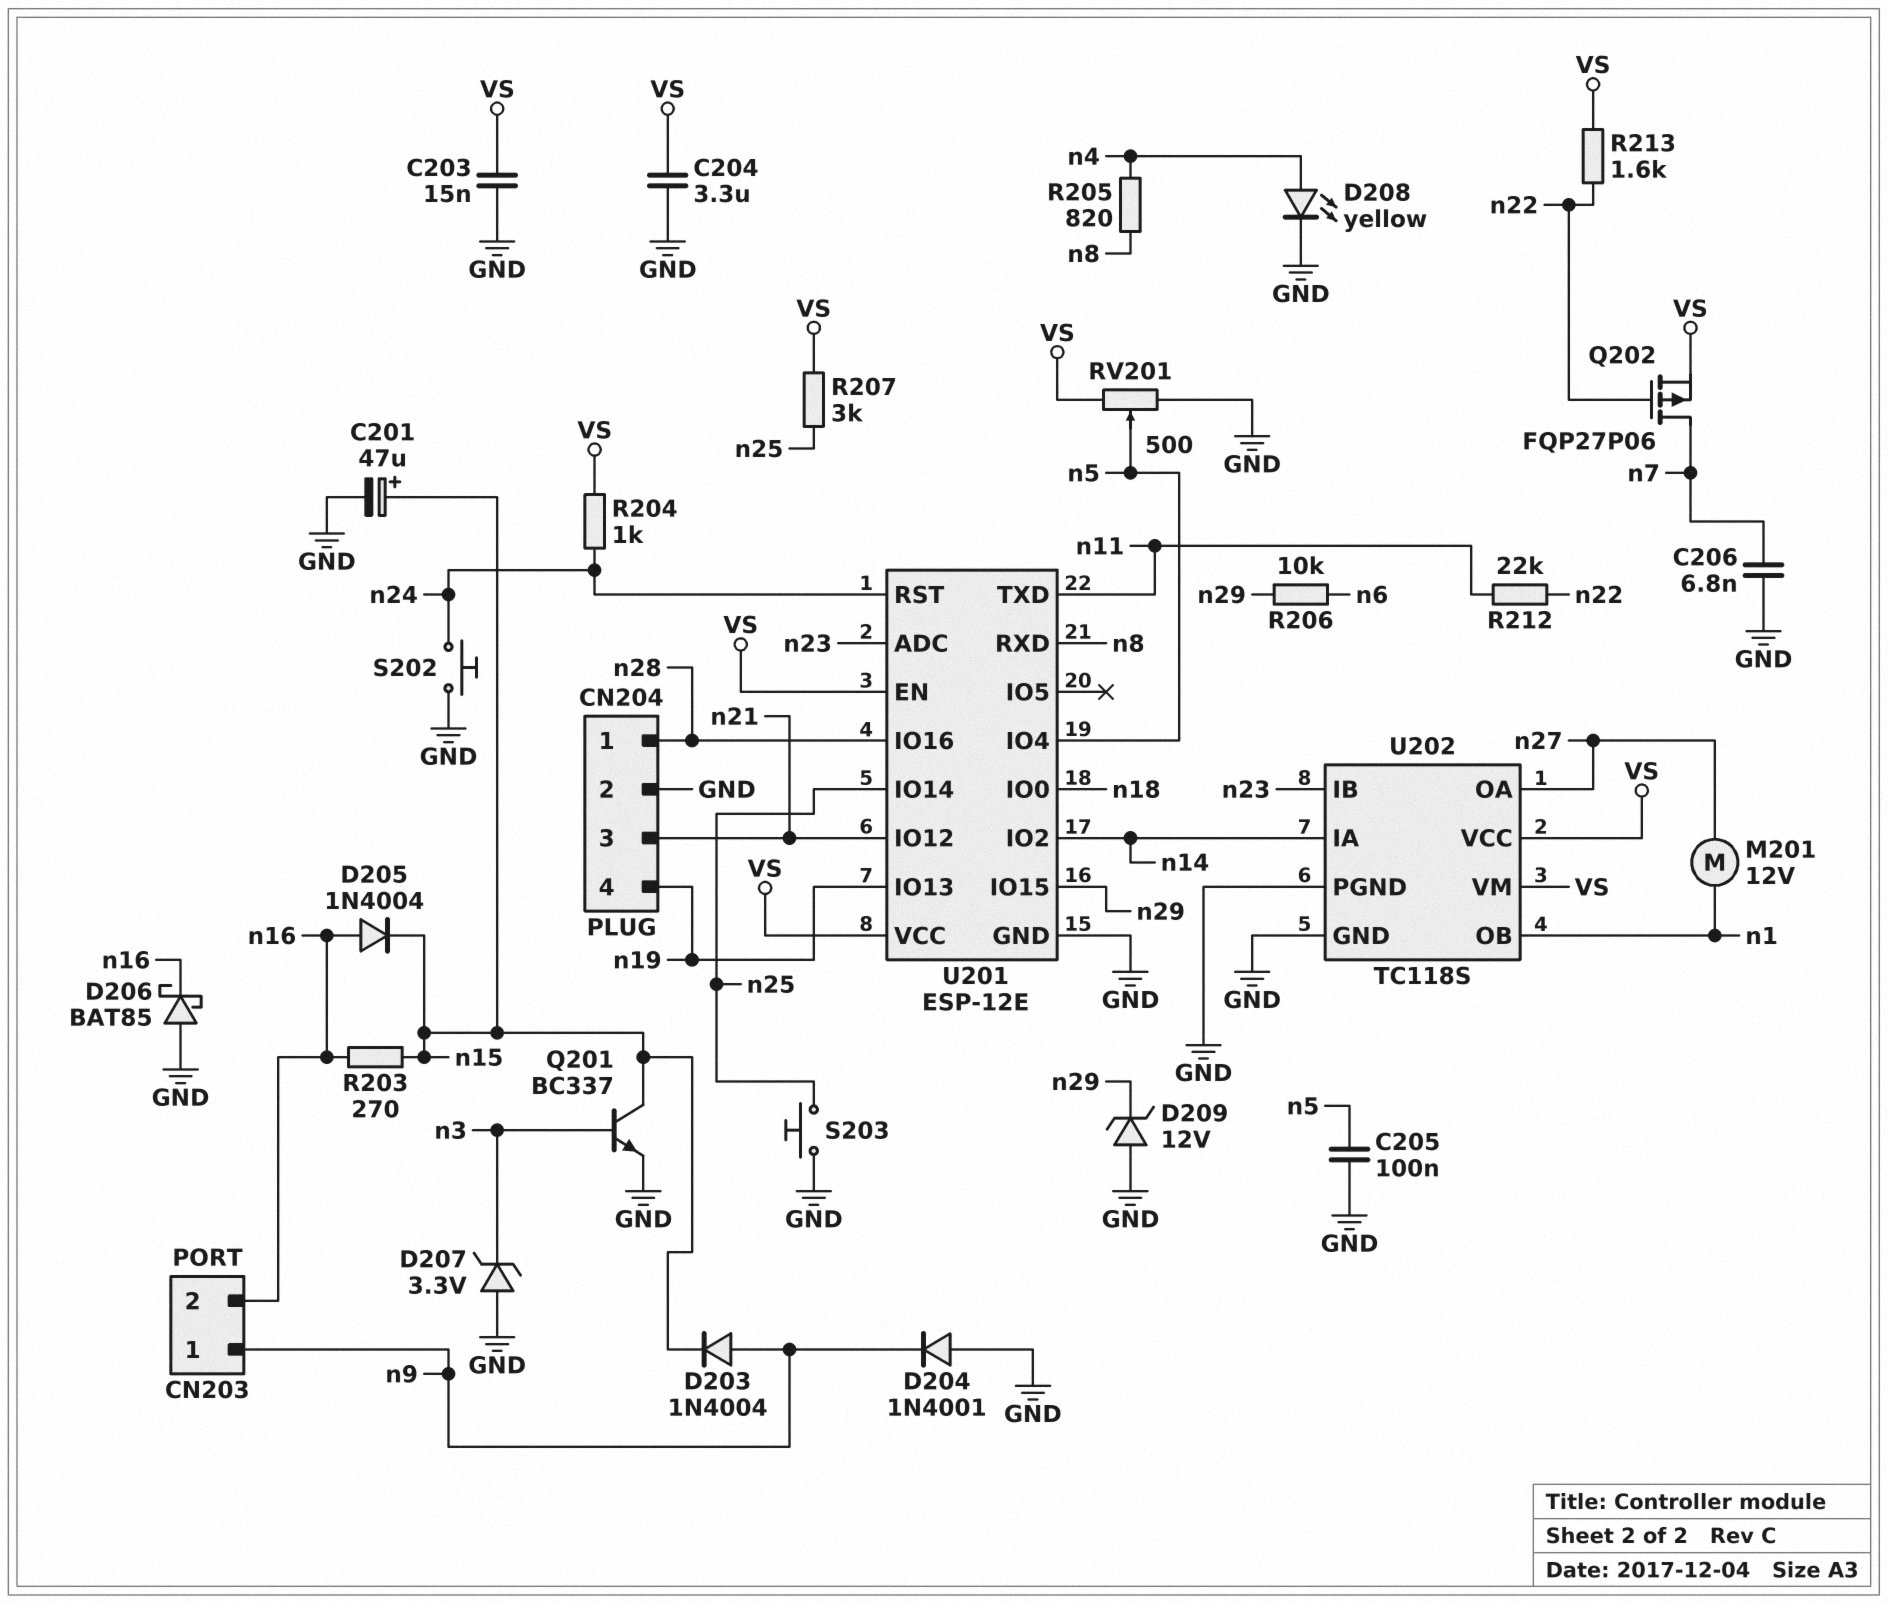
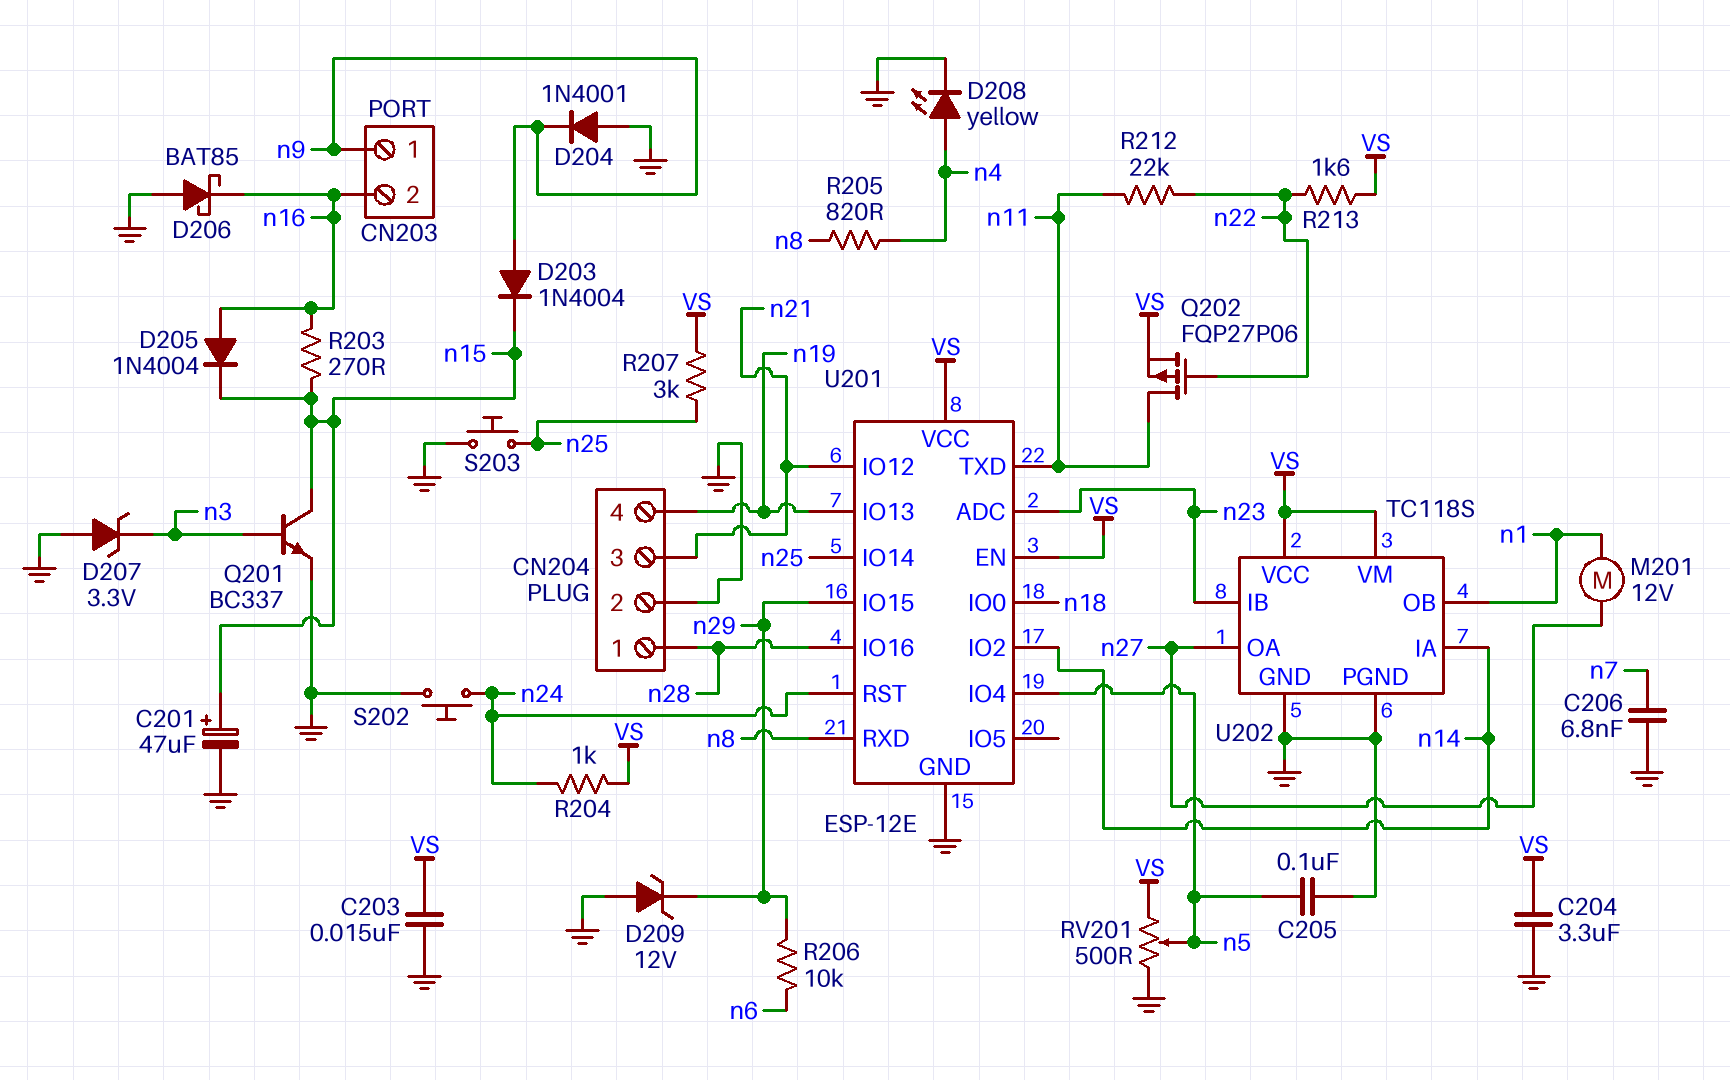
Q202: PMOS FQP27P06 (G n22, D n7, S VS) -> PMOS FQP27P06 (G n22, D n11, S VS)

